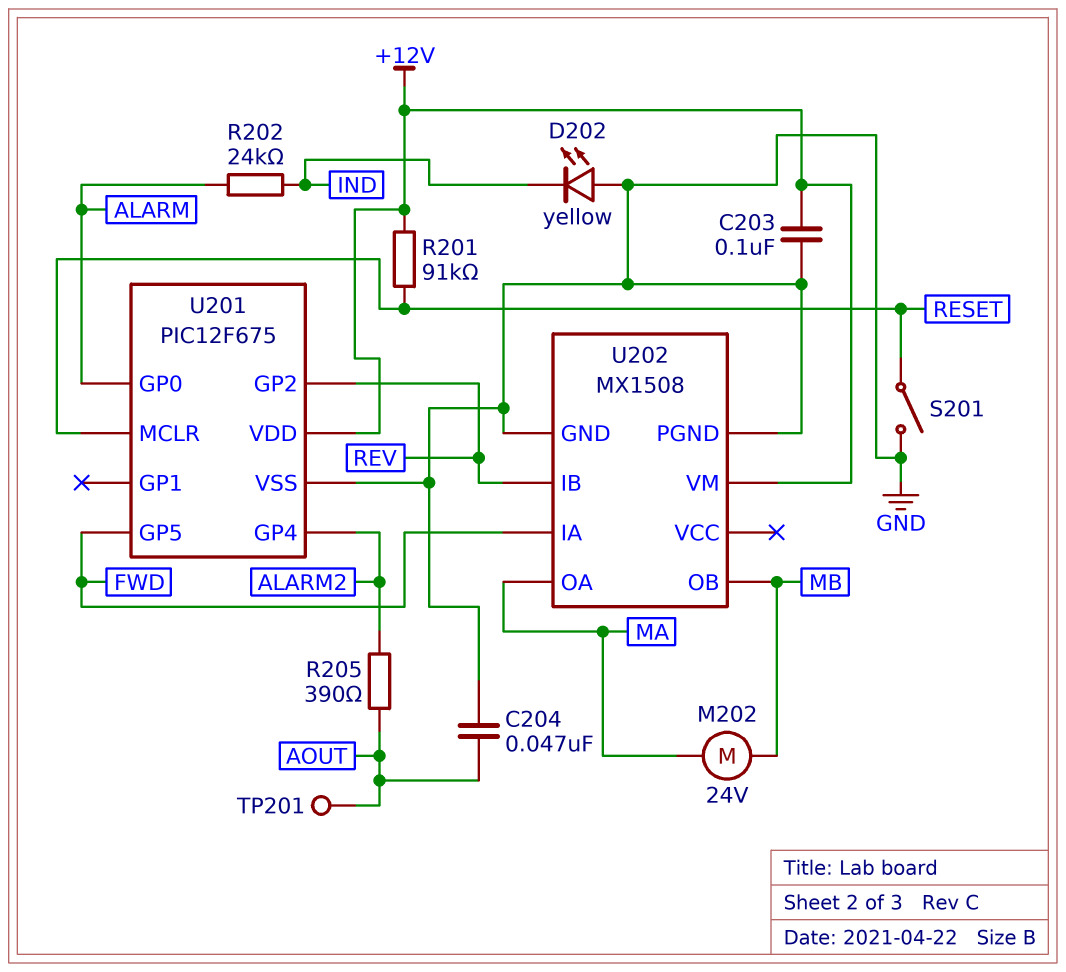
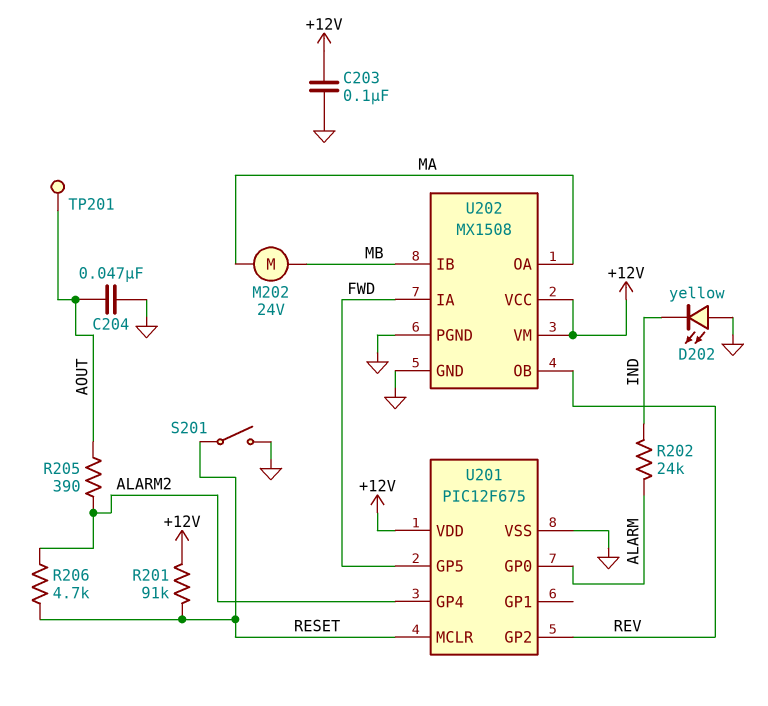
R206: none -> 4.7k (ALARM2, RESET)
U202 pin IB: REV -> MB
U202 pin OB: MB -> REV
U202 pin VCC: none -> +12V

